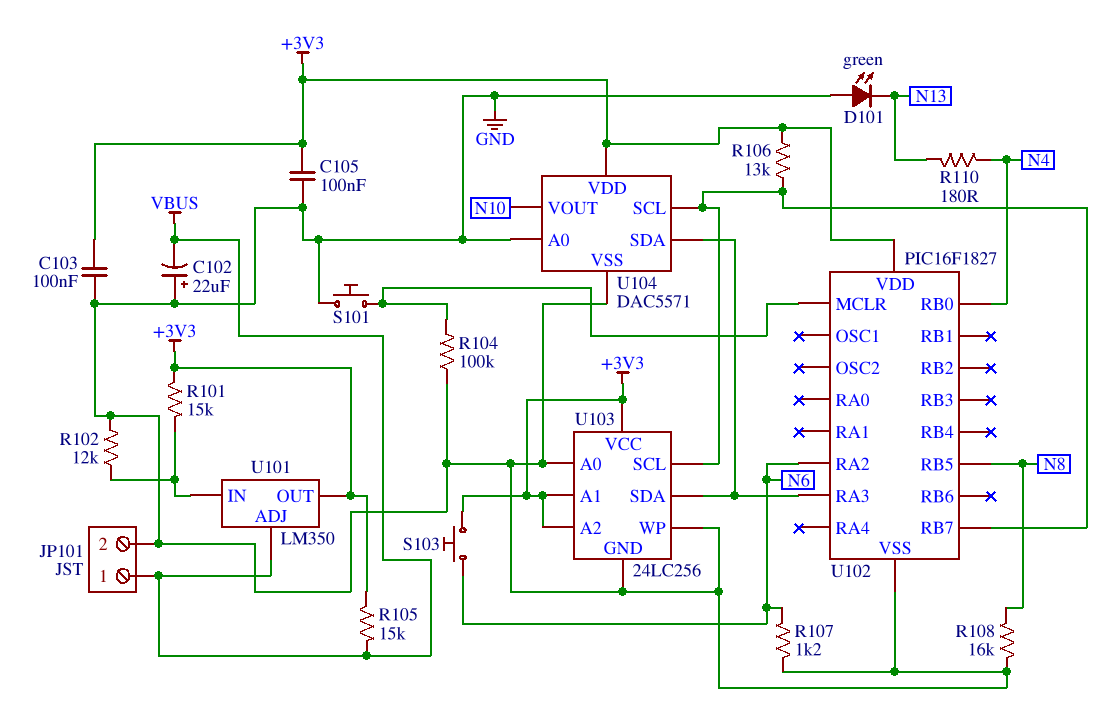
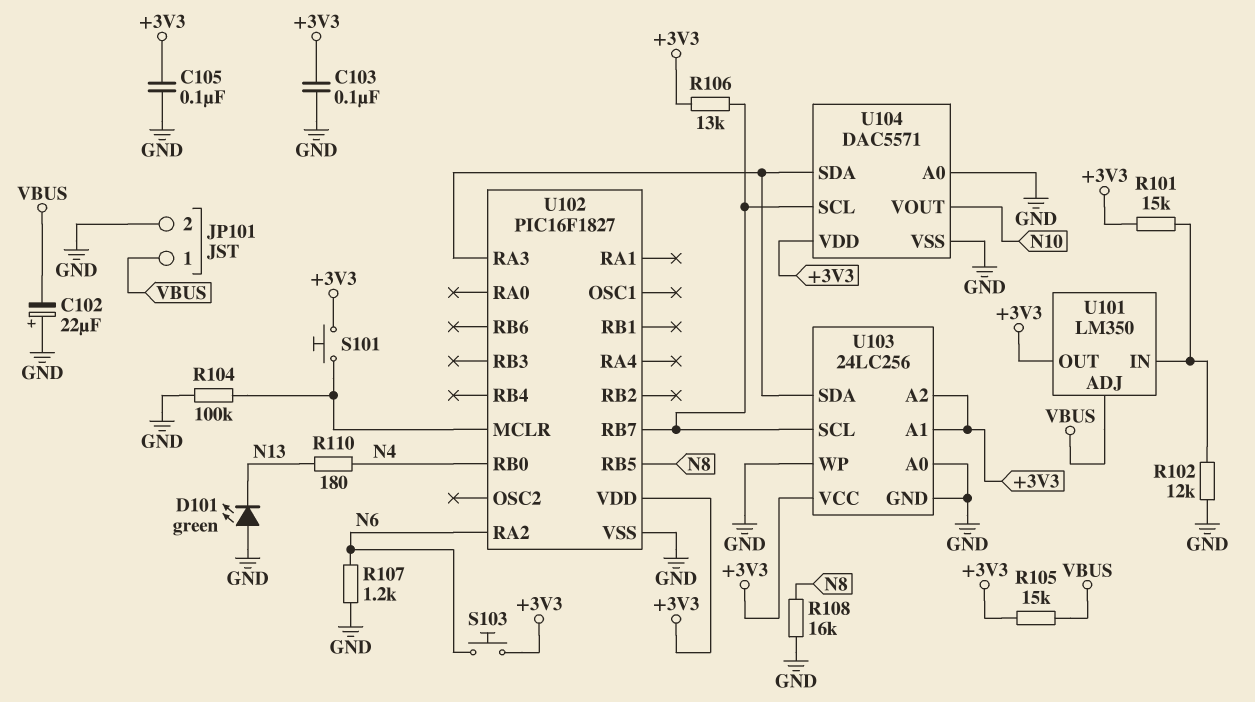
S101: button (GND, U102/MCLR) -> button (+3V3, U102/MCLR)

